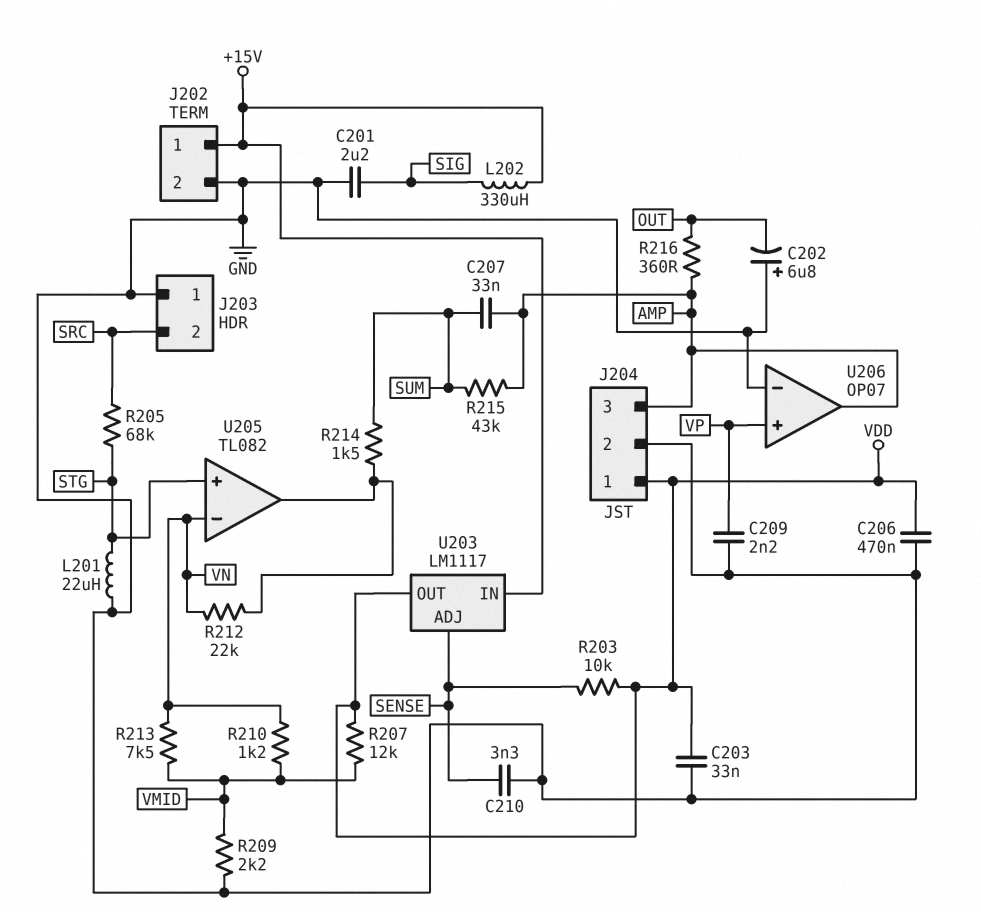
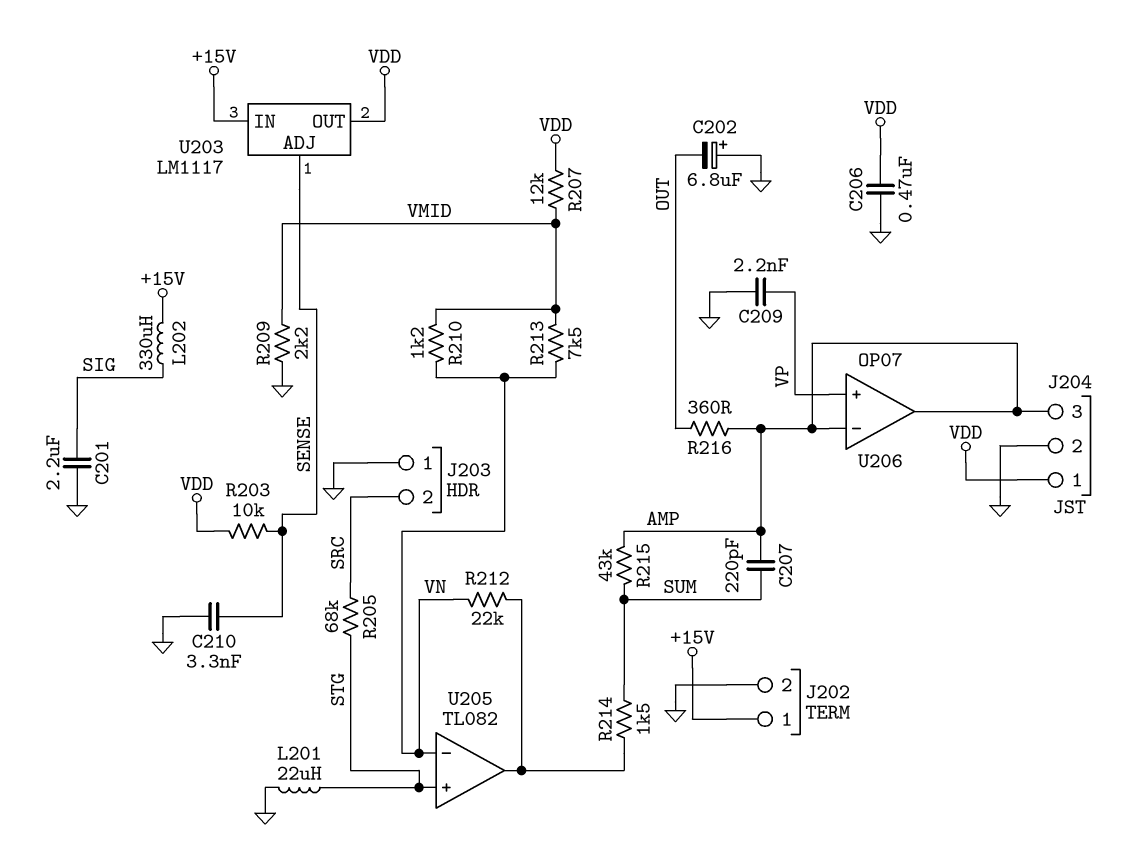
C203: 33nF (GND, VDD) -> none
C207: 33nF (AMP, SUM) -> 220pF (AMP, SUM)
U206 pin in-: GND -> AMP

